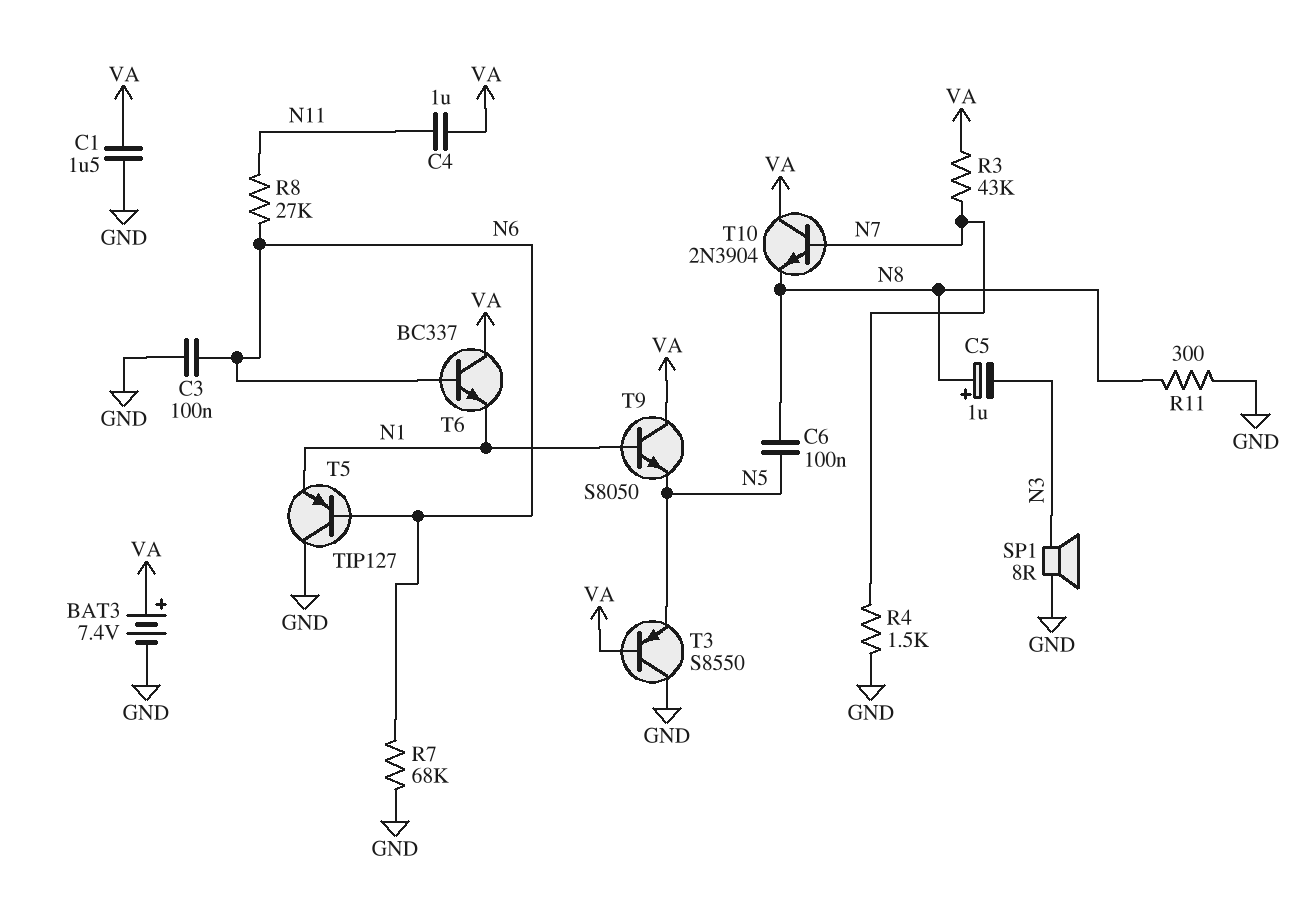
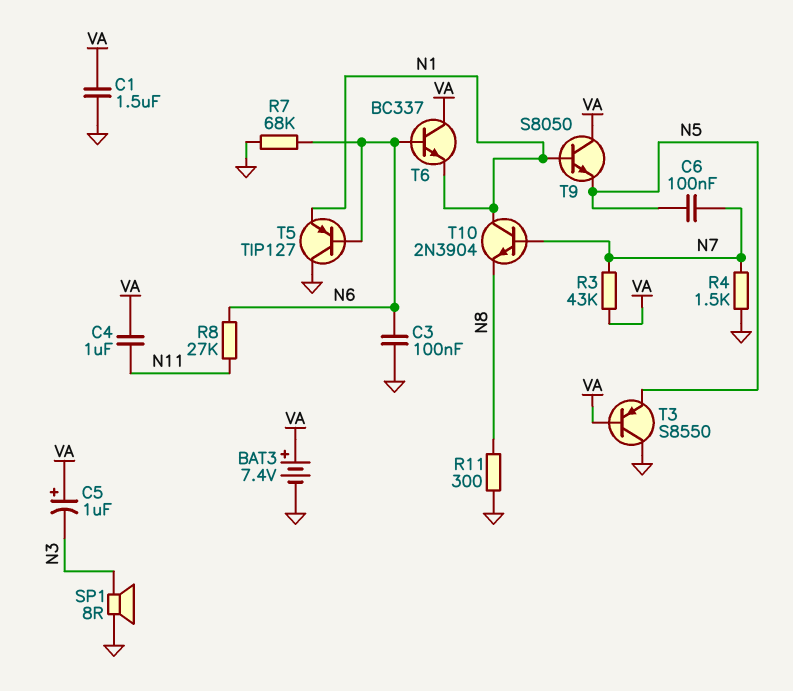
C5: 1uF (plus N8, minus N3) -> 1uF (plus VA, minus N3)
C6: 100nF (N5, N8) -> 100nF (N5, N7)
T10: NPN 2N3904 (B N7, C VA, E N8) -> NPN 2N3904 (B N7, C N1, E N8)

